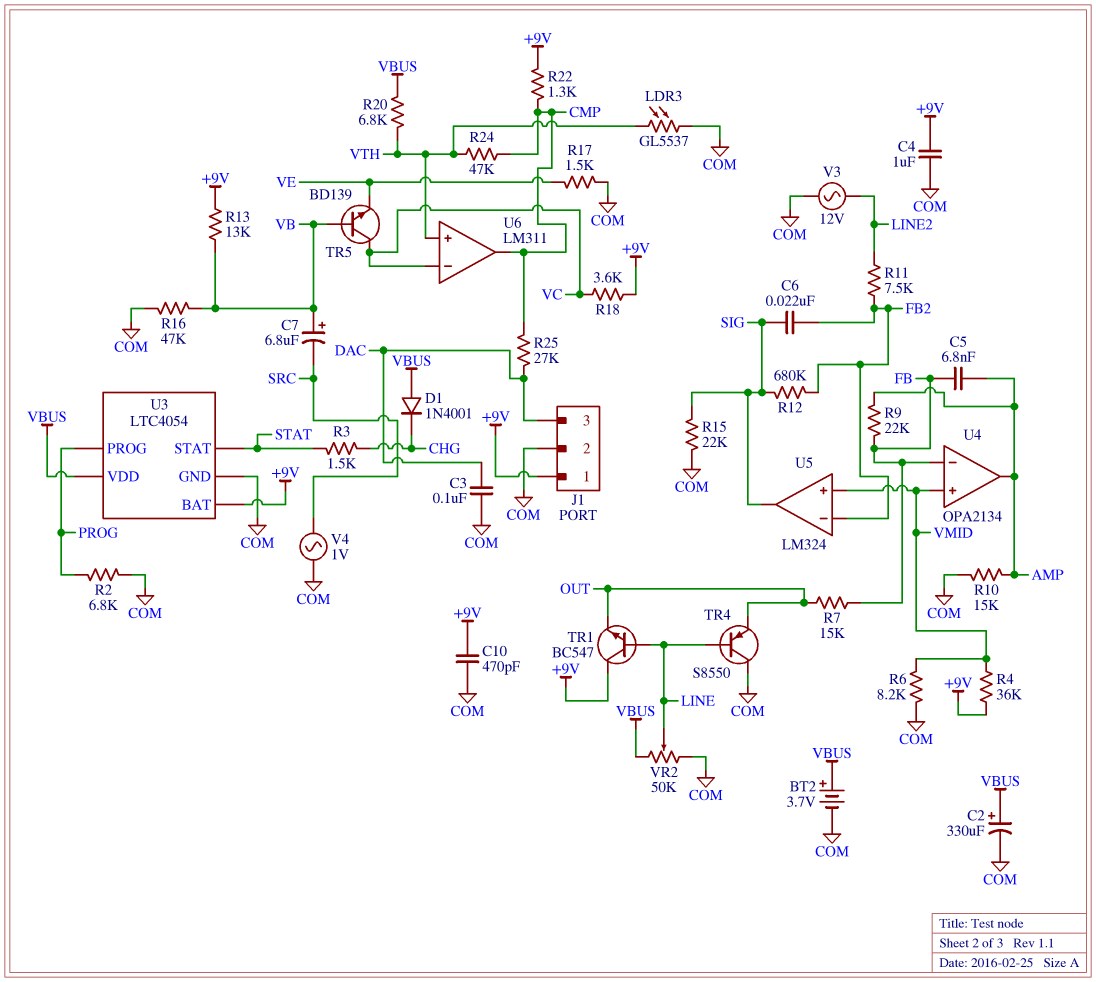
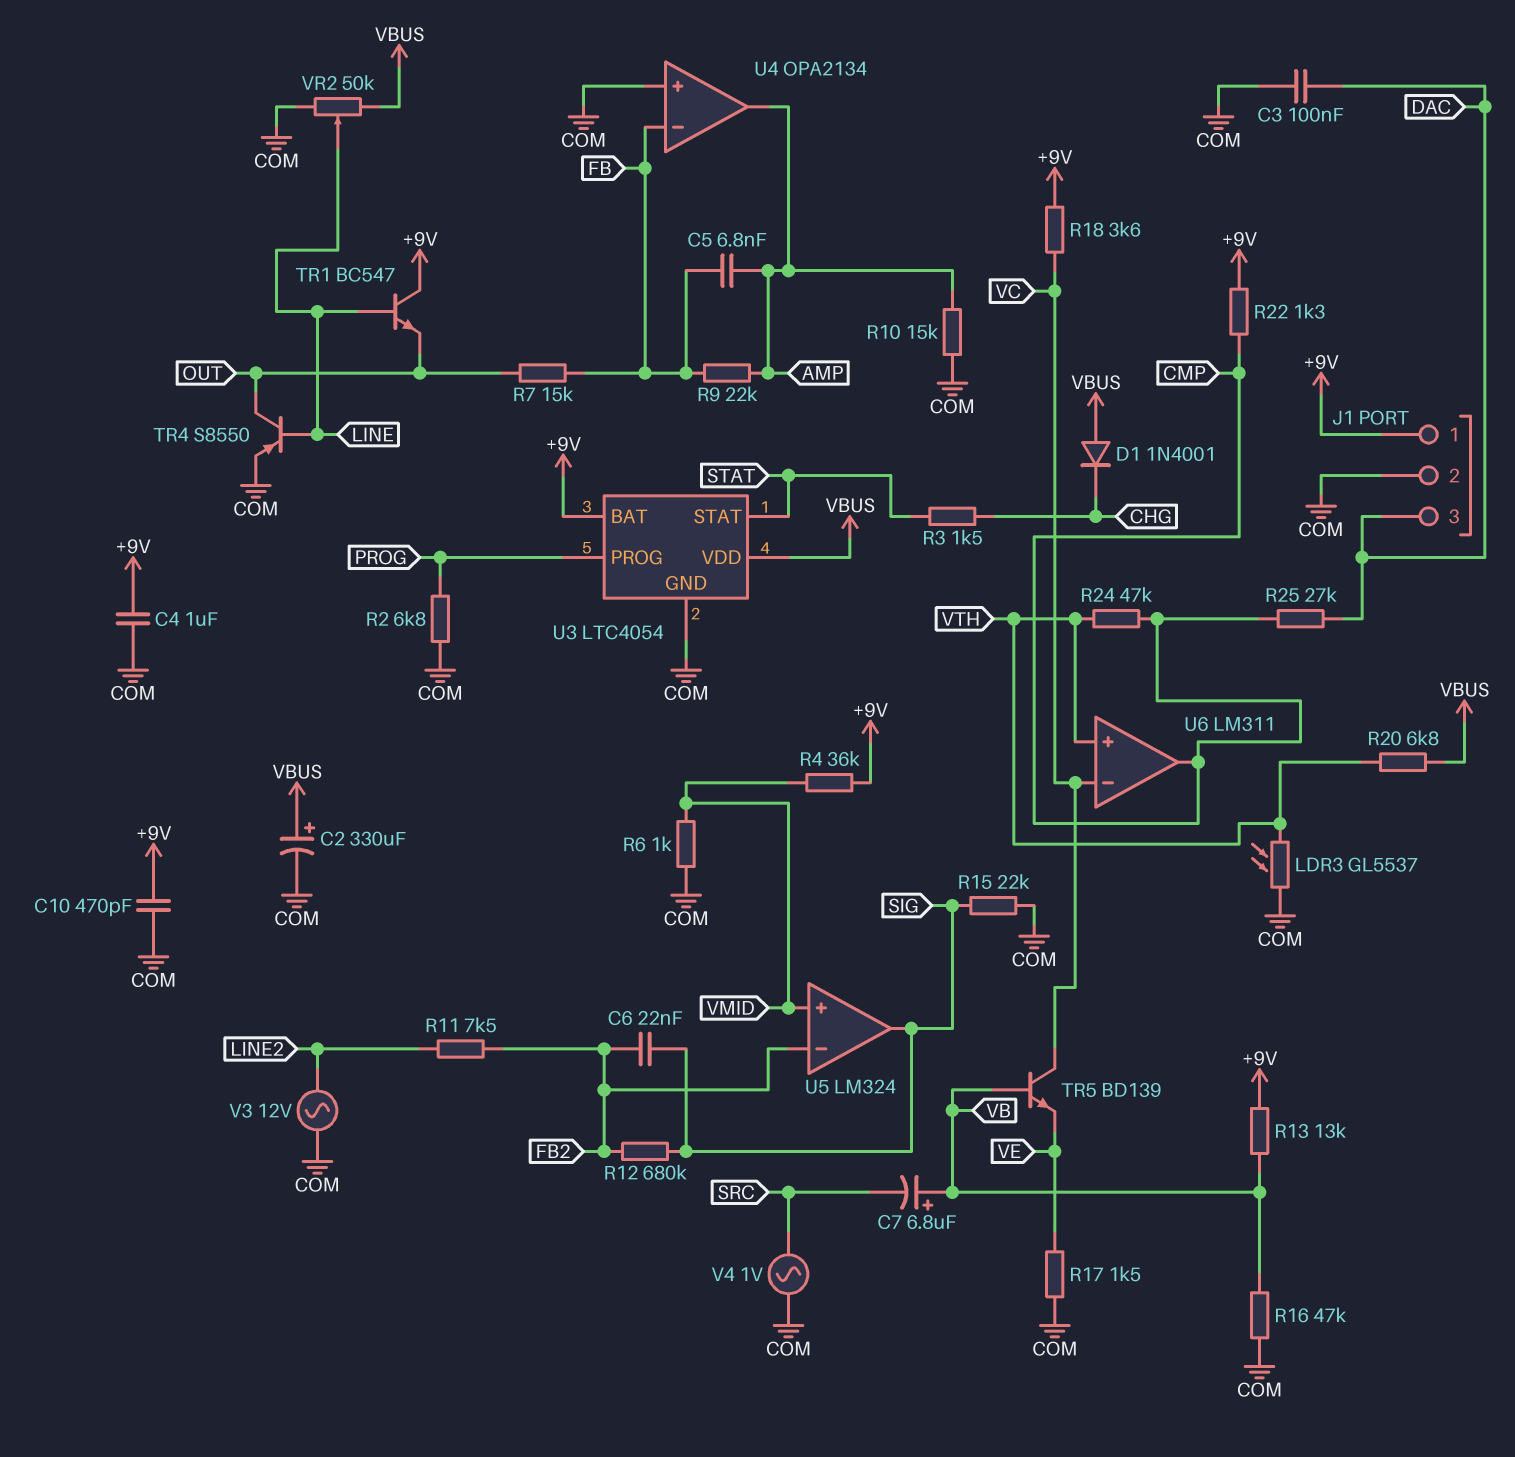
BT2: 3.7V (plus VBUS, minus COM) -> none
R6: 8.2k (COM, VMID) -> 1k (COM, VMID)
TR4: PNP S8550 (B LINE, C COM, E OUT) -> PNP S8550 (B LINE, C OUT, E COM)
U4 pin in+: VMID -> COM

